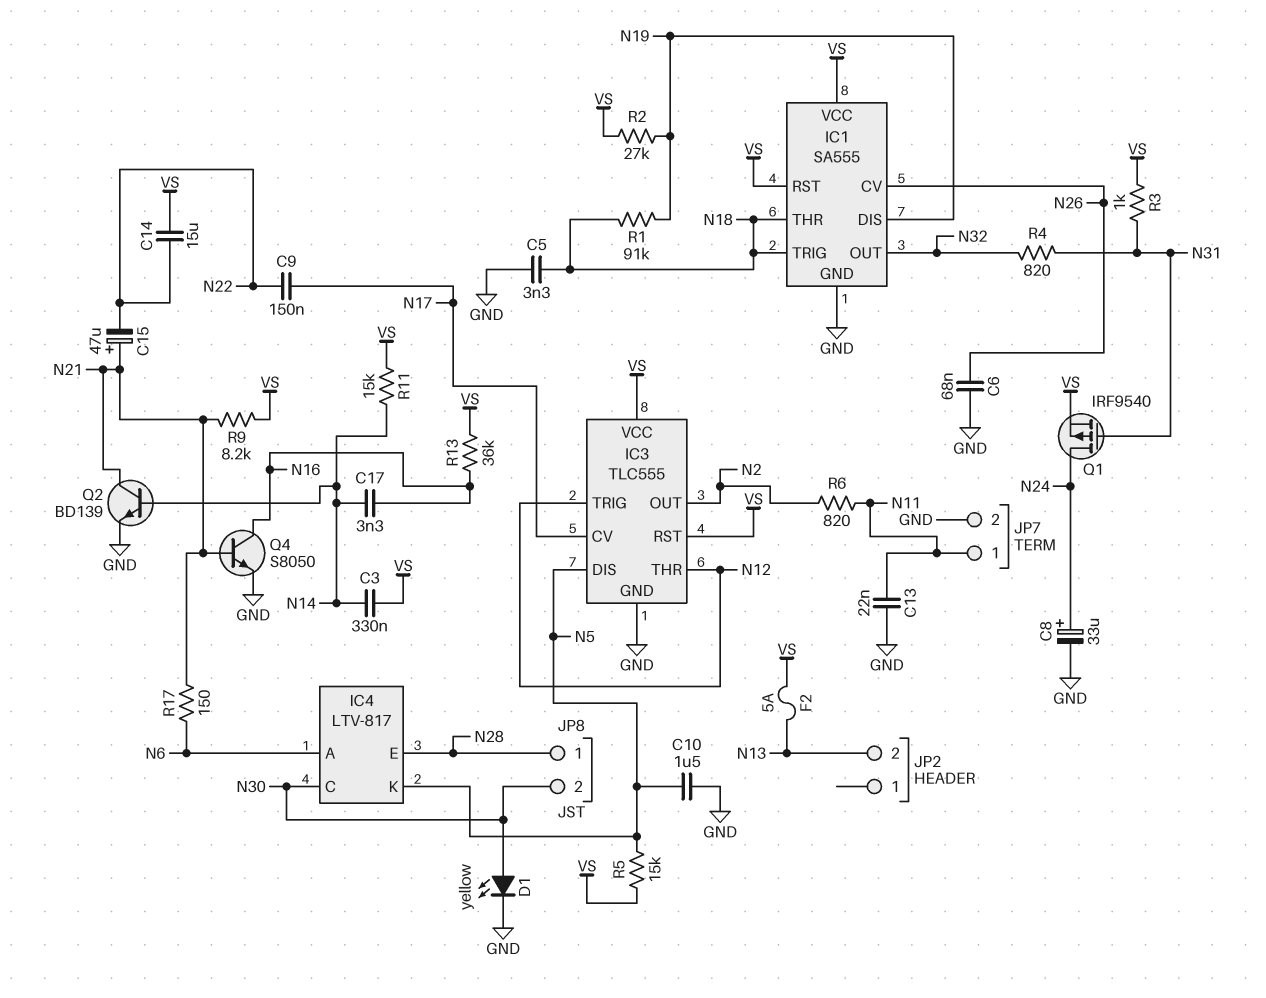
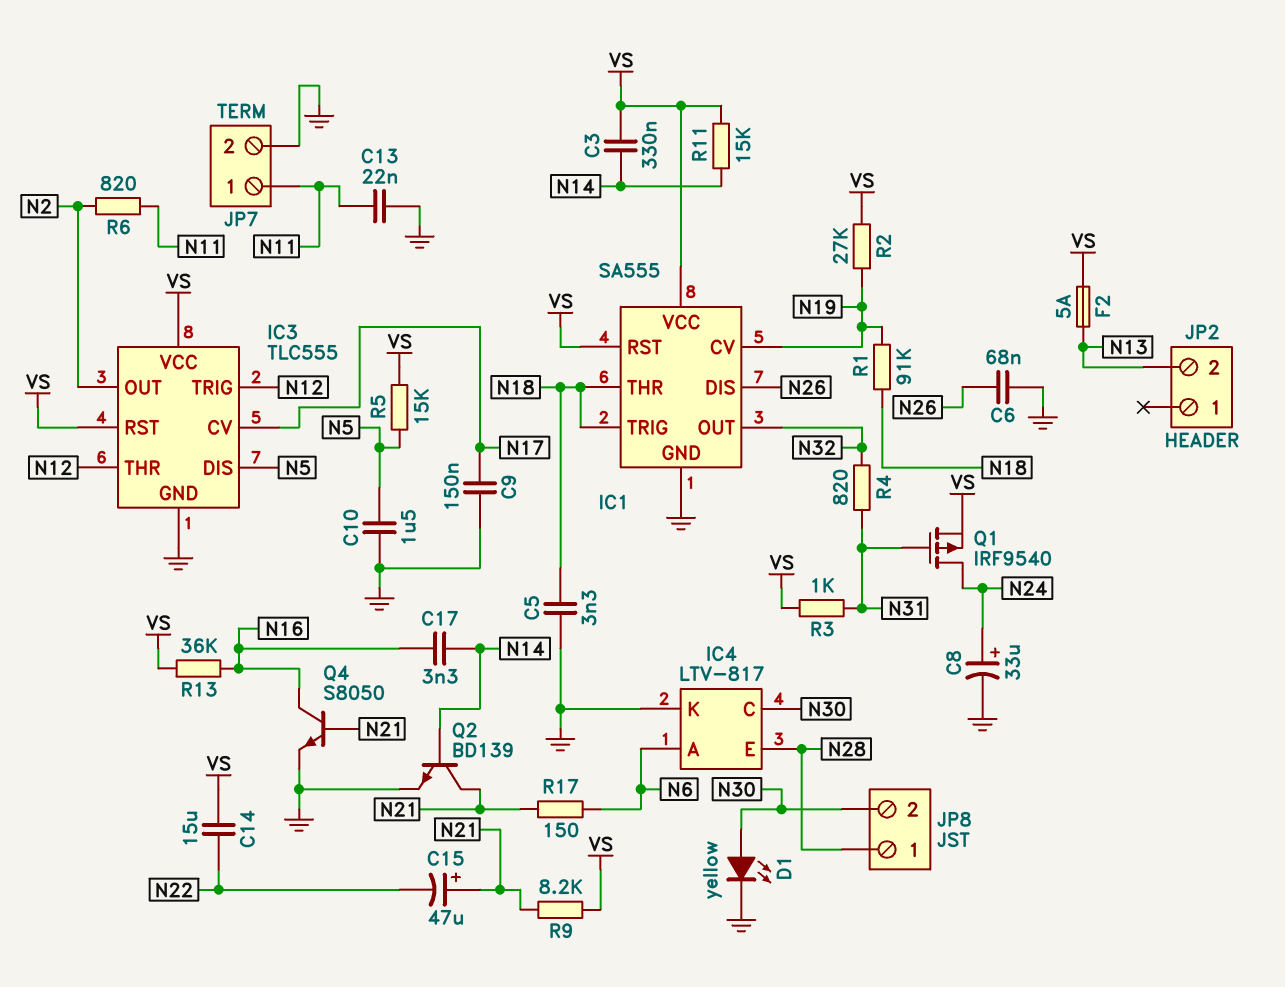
C9: 150nF (N17, N22) -> 150nF (GND, N17)
IC1 pin CV: N26 -> N19
IC1 pin DIS: N19 -> N26
IC4 pin K: N5 -> GND

